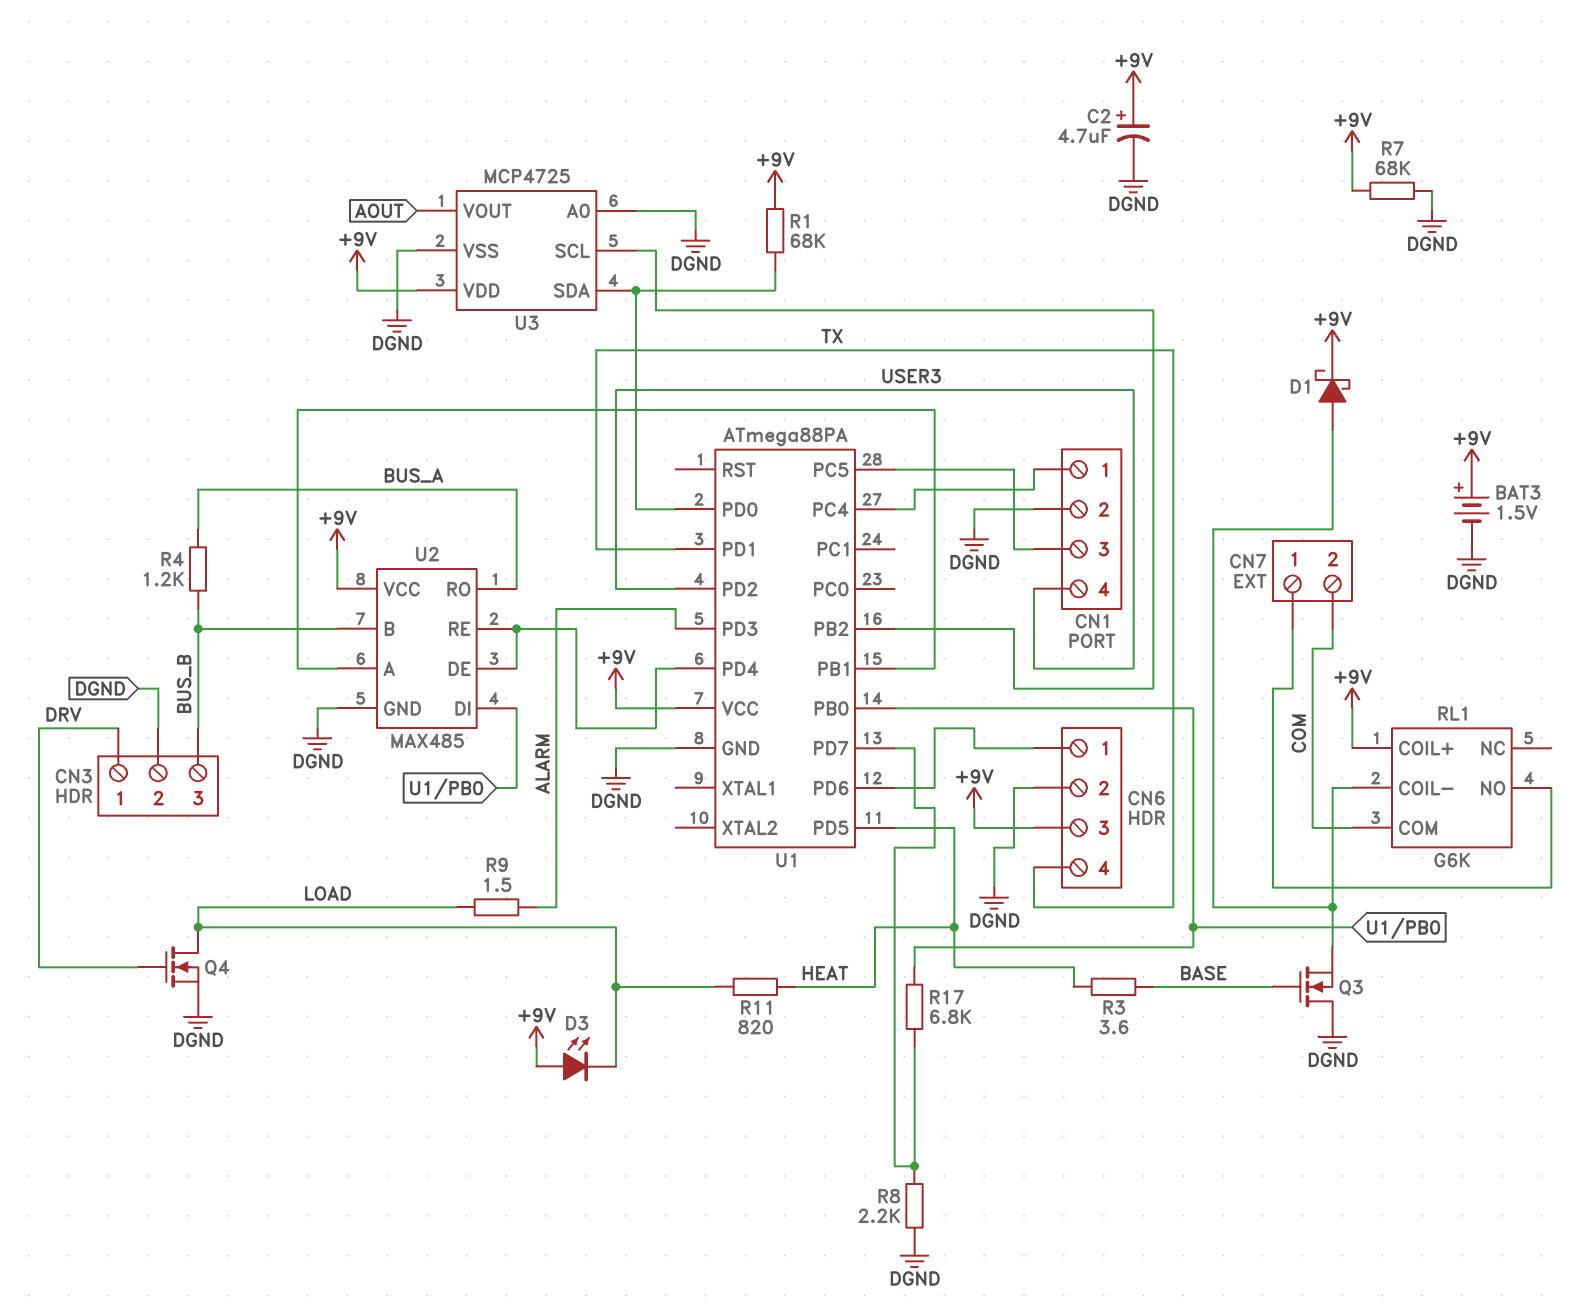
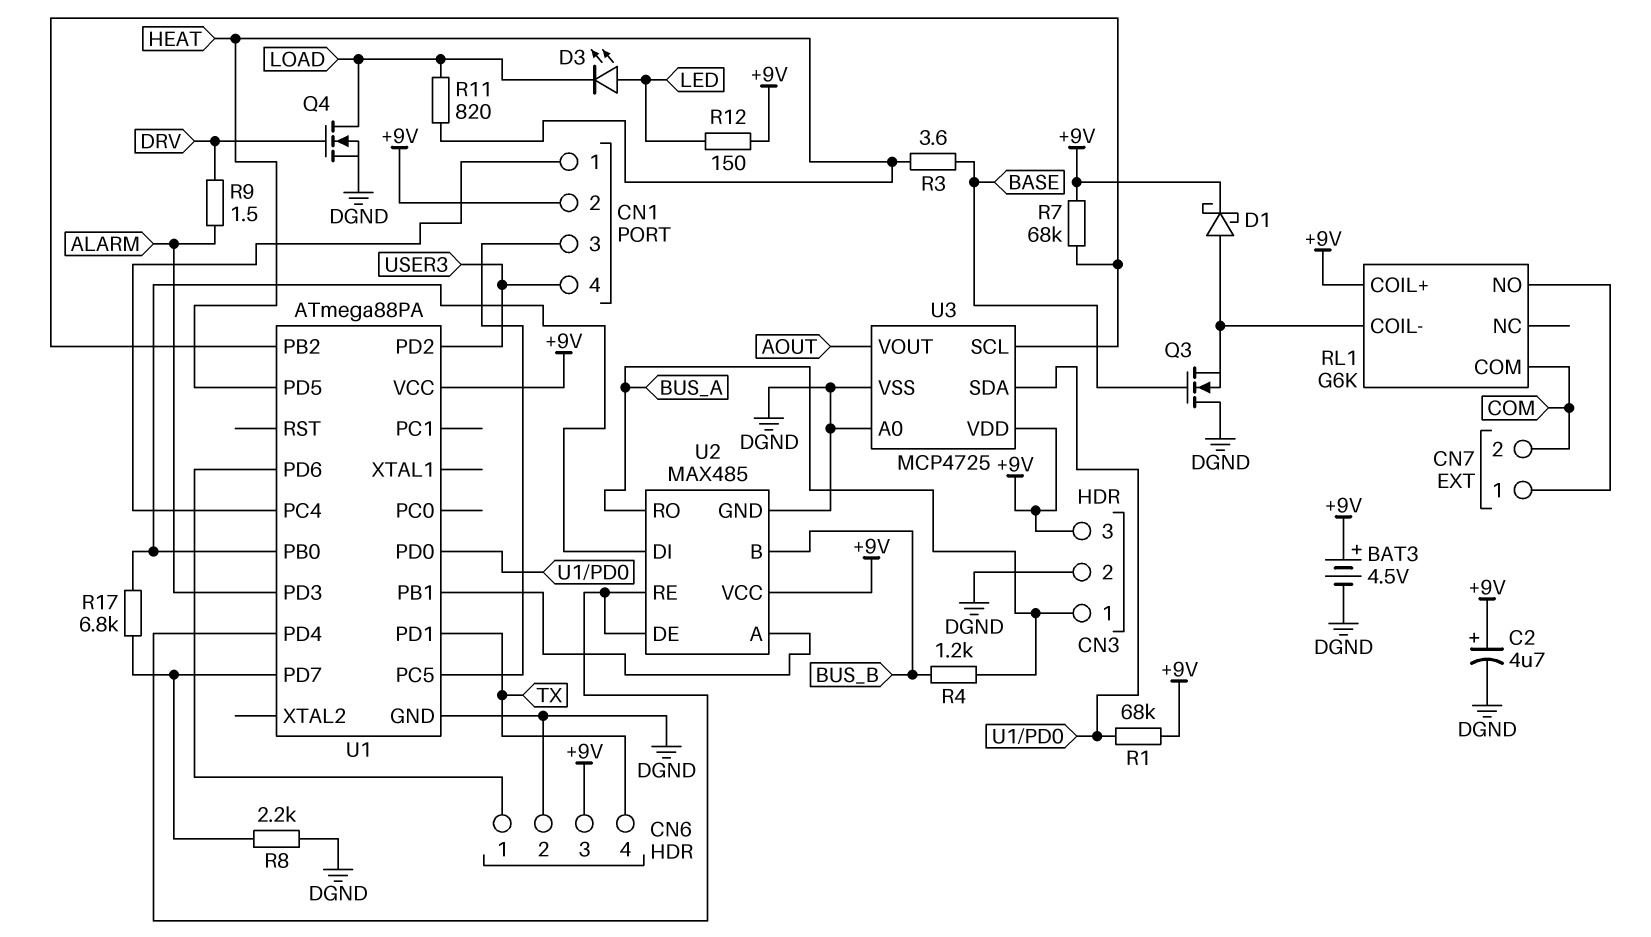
BAT3: 1.5V (plus +9V, minus DGND) -> 4.5V (plus +9V, minus DGND)
CN1 pin 2: DGND -> +9V
CN3 pin 1: DRV -> BUS_A
CN3 pin 3: BUS_B -> +9V
D3: LED (A +9V, K LOAD) -> LED (A LED, K LOAD)
R7: 68k (+9V, DGND) -> 68k (+9V, U1/PB2)
R9: 1.5 (ALARM, LOAD) -> 1.5 (ALARM, DRV)
R12: none -> 150 (+9V, LED)

